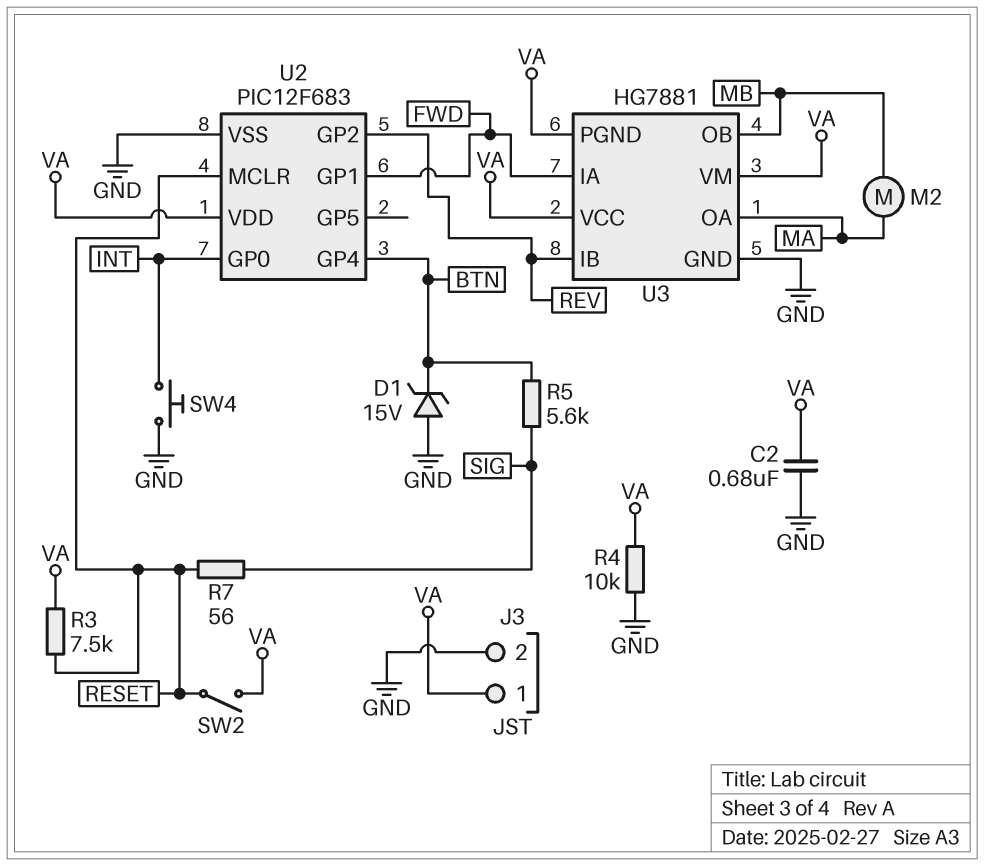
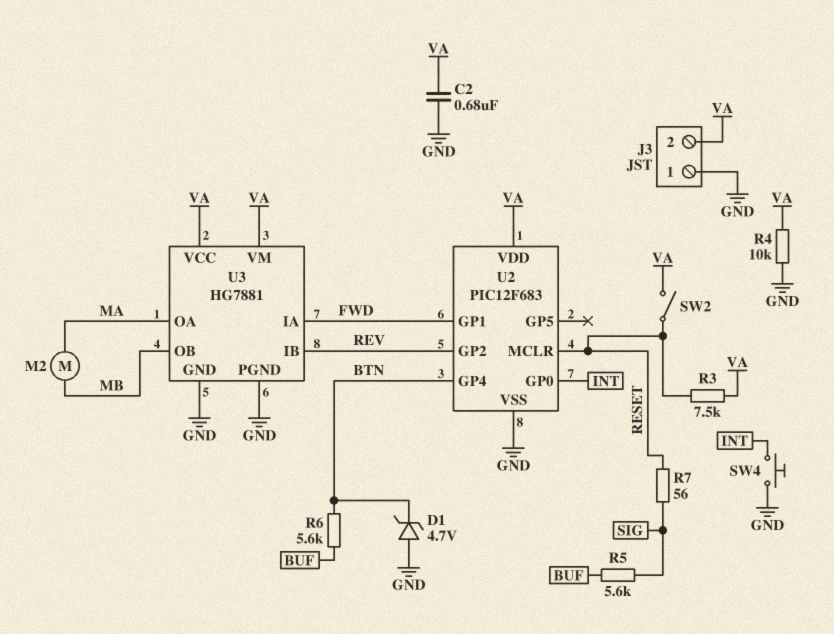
D1: zener 15V (A GND, K BTN) -> zener 4.7V (A GND, K BTN)
J3 pin 1: VA -> GND
J3 pin 2: GND -> VA
R5: 5.6k (BTN, SIG) -> 5.6k (BUF, SIG)
R6: none -> 5.6k (BTN, BUF)
U3 pin PGND: VA -> GND

